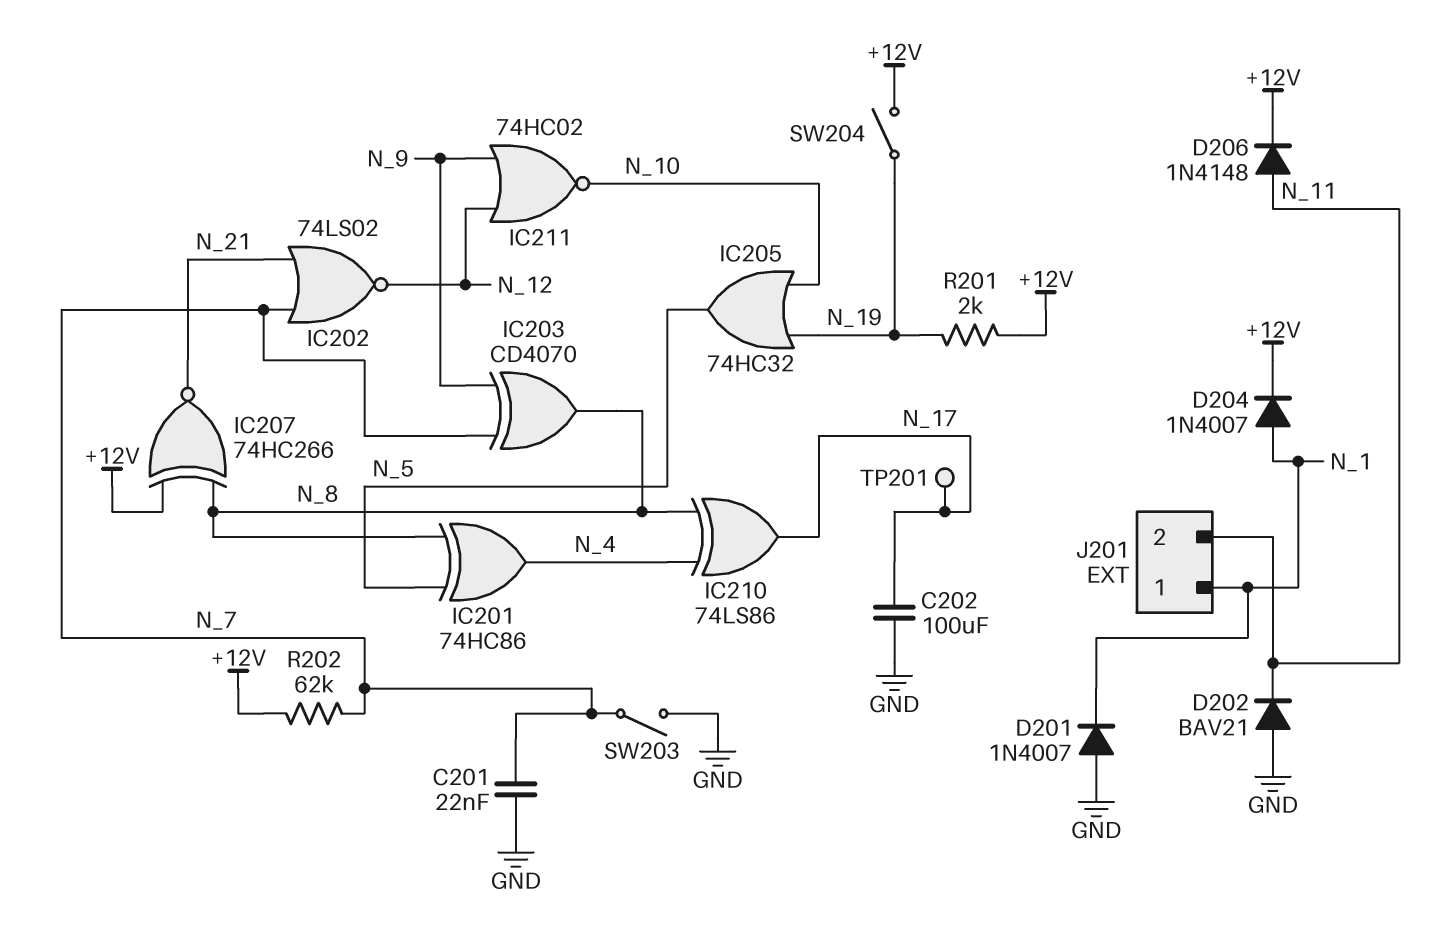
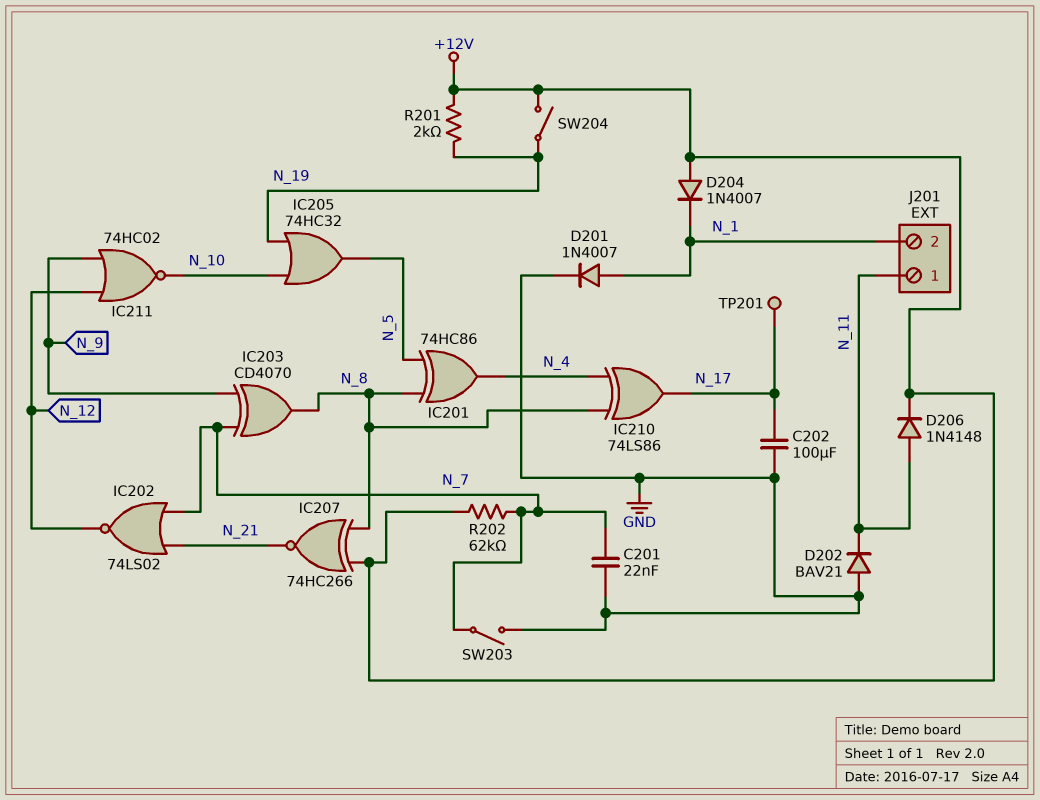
D201: diode 1N4007 (A GND, K N_1) -> diode 1N4007 (A N_1, K GND)
D204: diode 1N4007 (A N_1, K +12V) -> diode 1N4007 (A +12V, K N_1)
J201 pin 1: N_1 -> N_11
J201 pin 2: N_11 -> N_1

